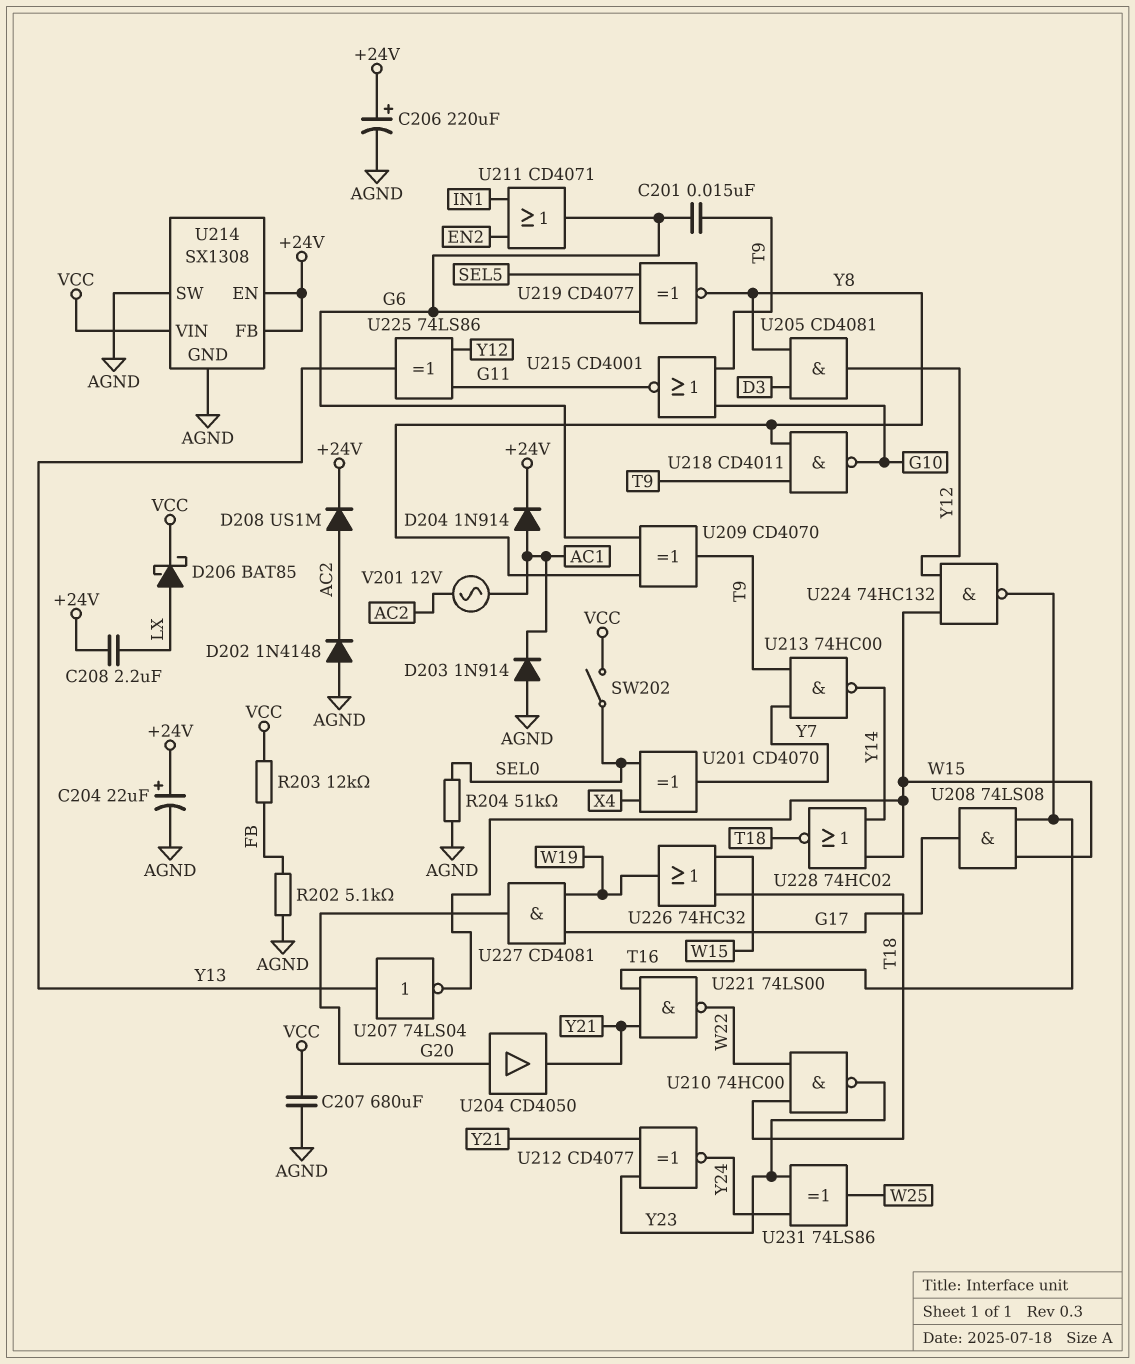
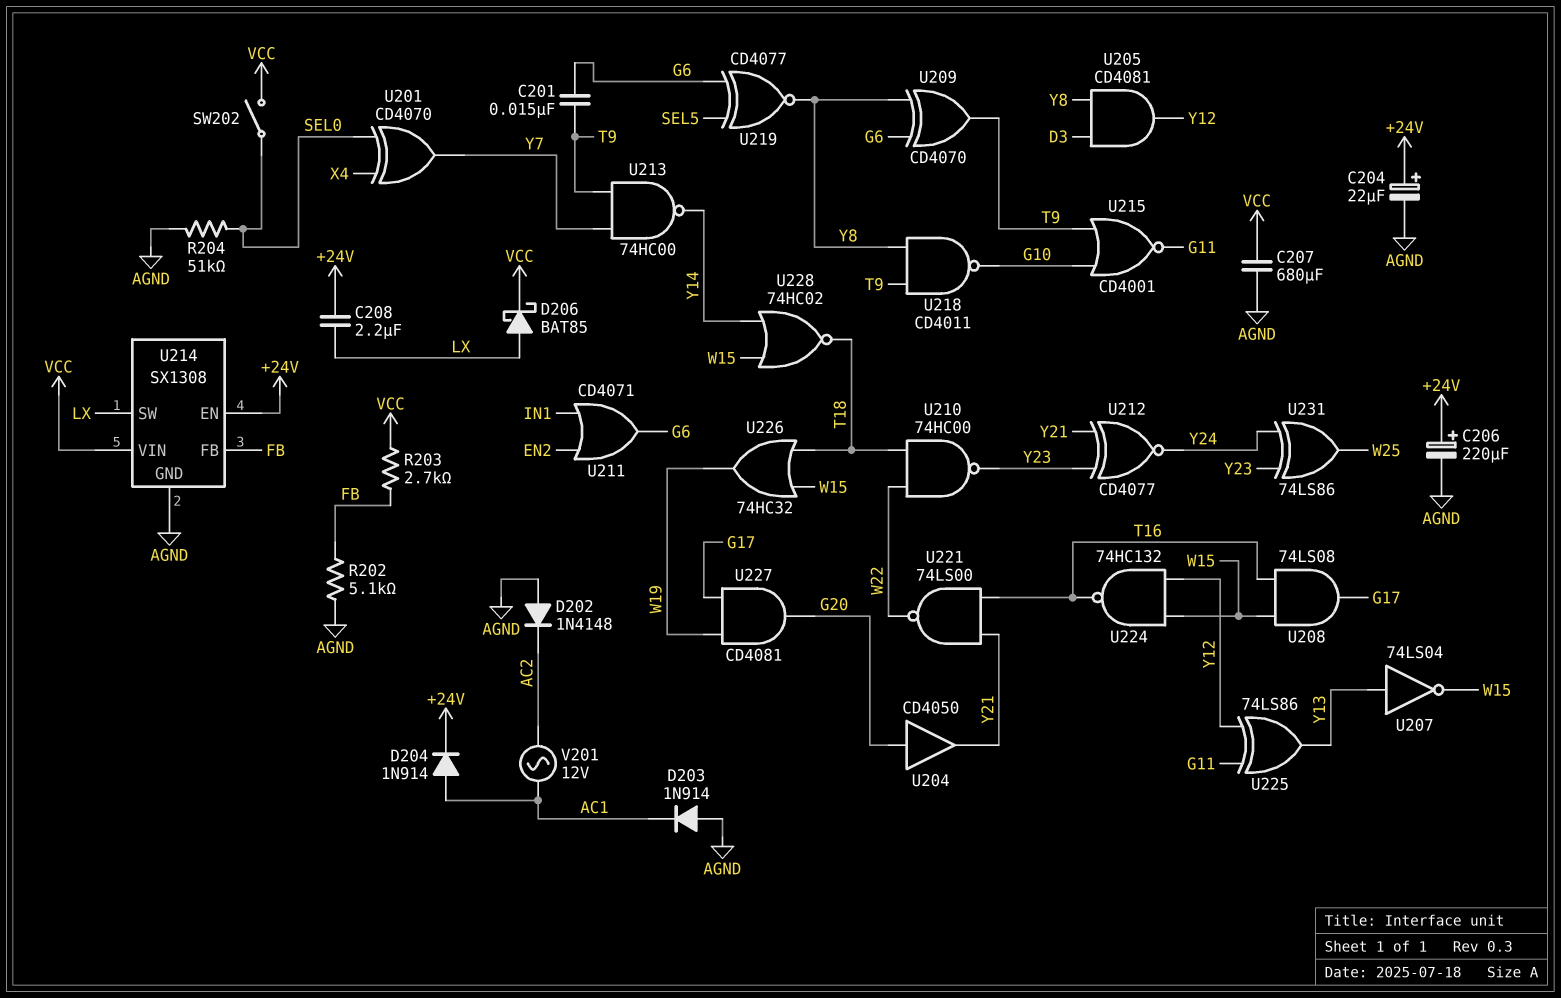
D208: diode US1M (A AC2, K +24V) -> none
R203: 12k (FB, VCC) -> 2.7k (FB, VCC)
U214 pin FB: +24V -> FB
U214 pin SW: AGND -> LX

